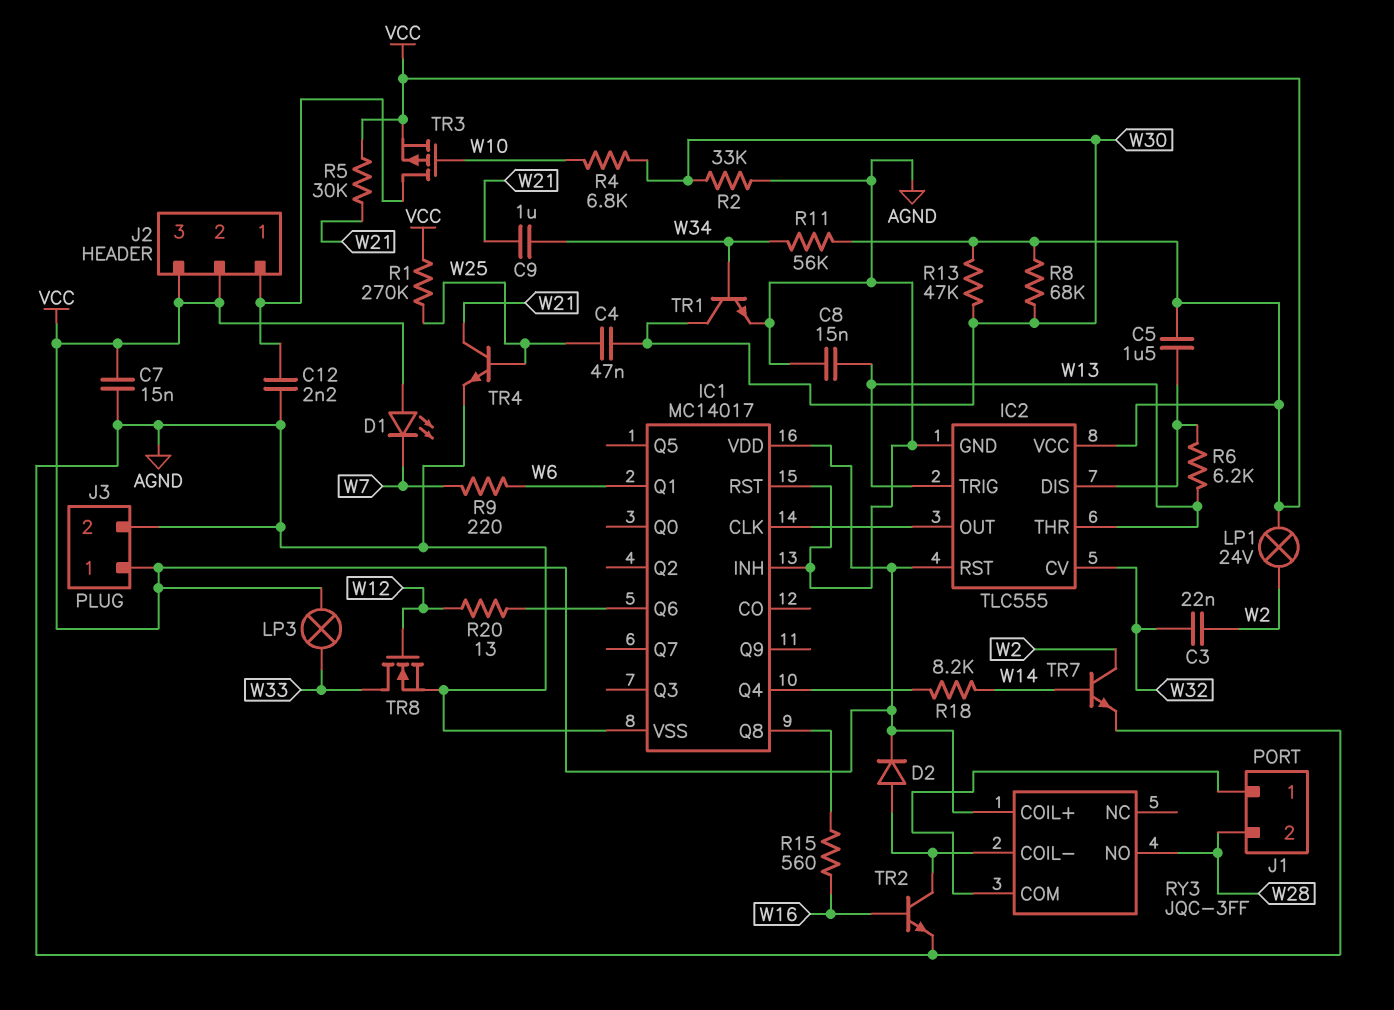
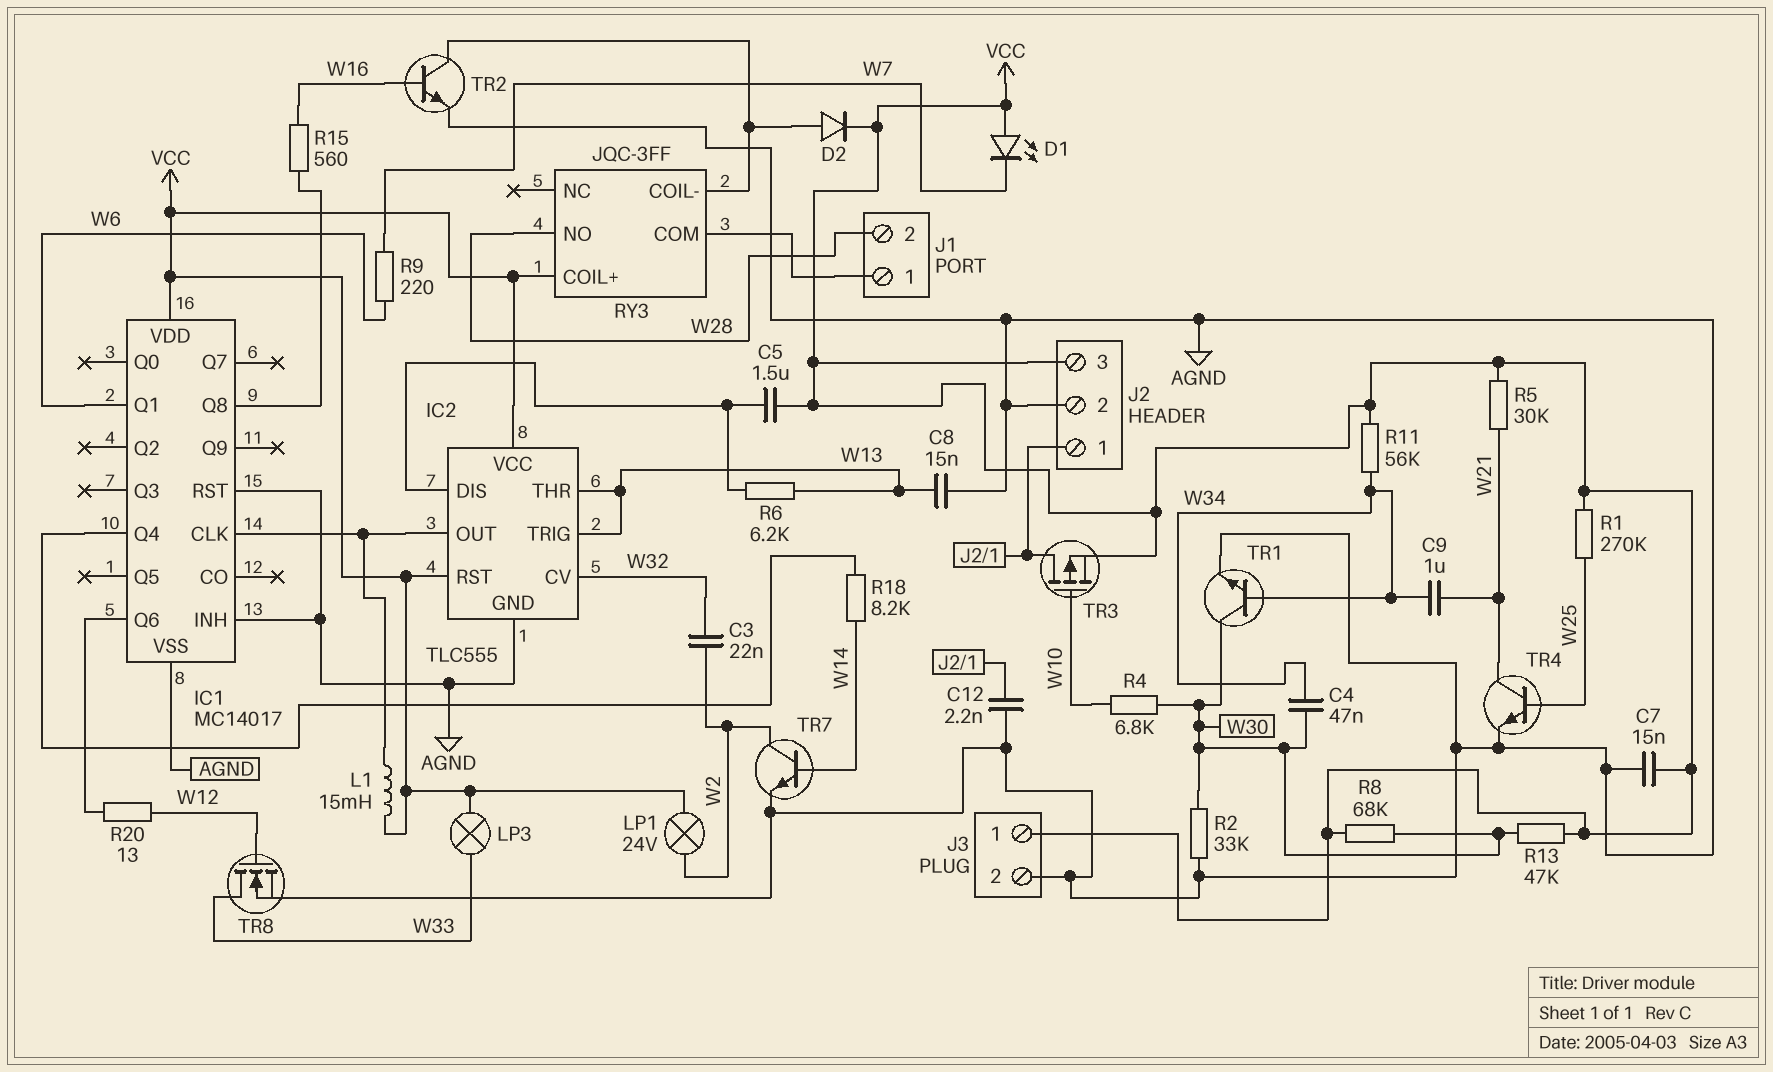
C4: 47nF (W25, W30) -> 47nF (W30, W34)
J2 pin 2: VCC -> AGND
L1: none -> 15mH (IC1/CLK, VCC)

